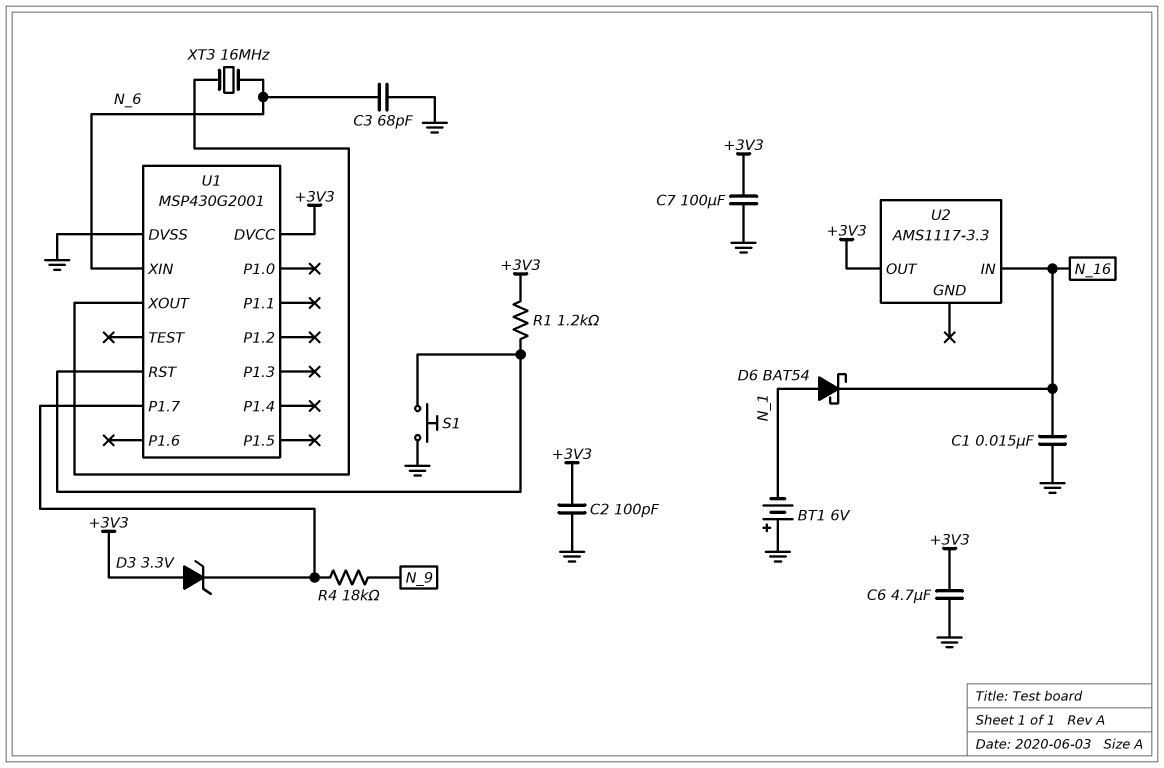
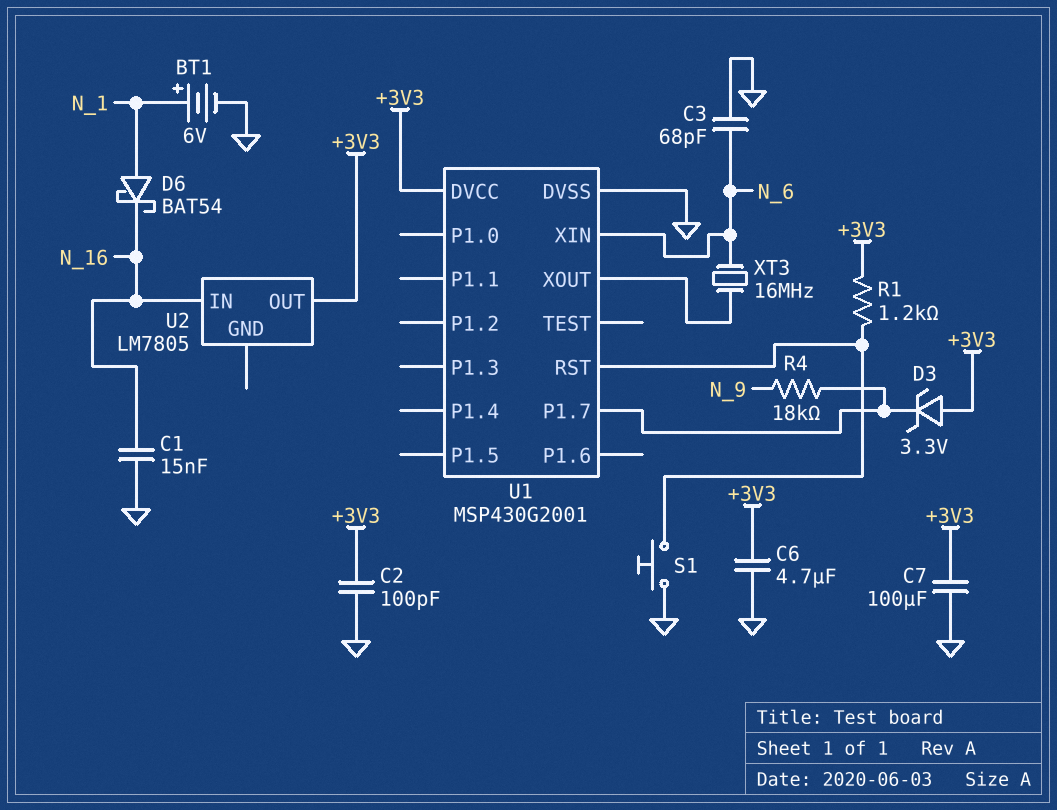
BT1: 6V (plus GND, minus N_1) -> 6V (plus N_1, minus GND)
U2: AMS1117-3.3 -> LM7805

